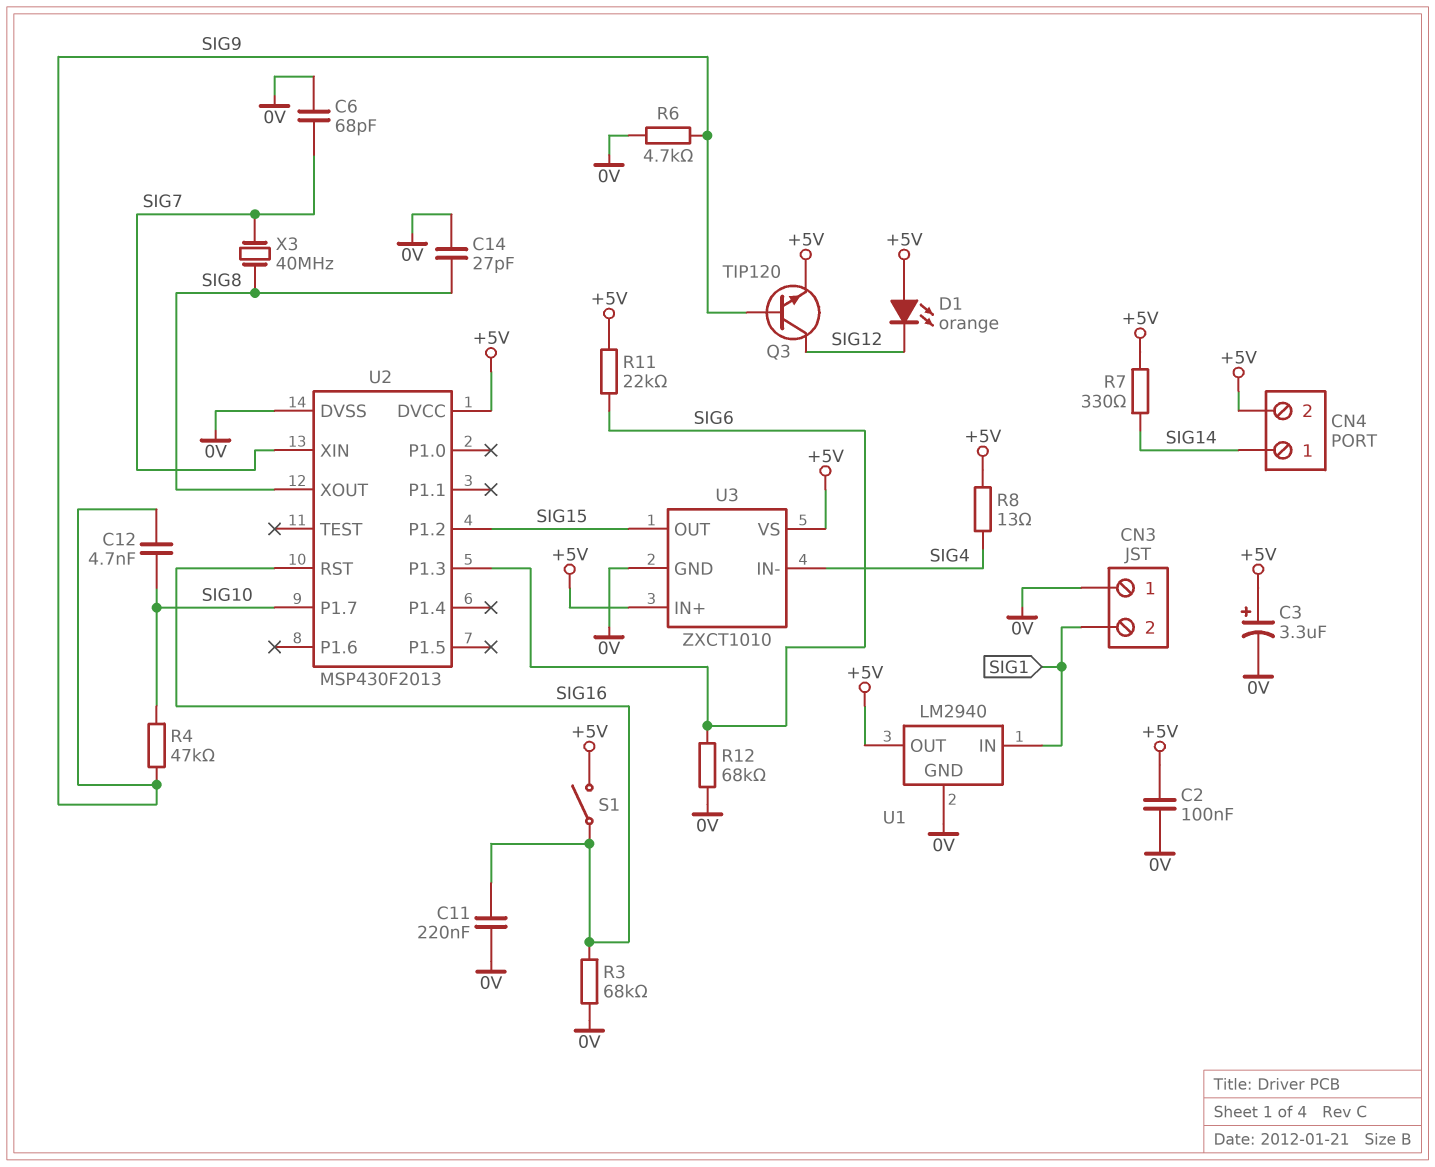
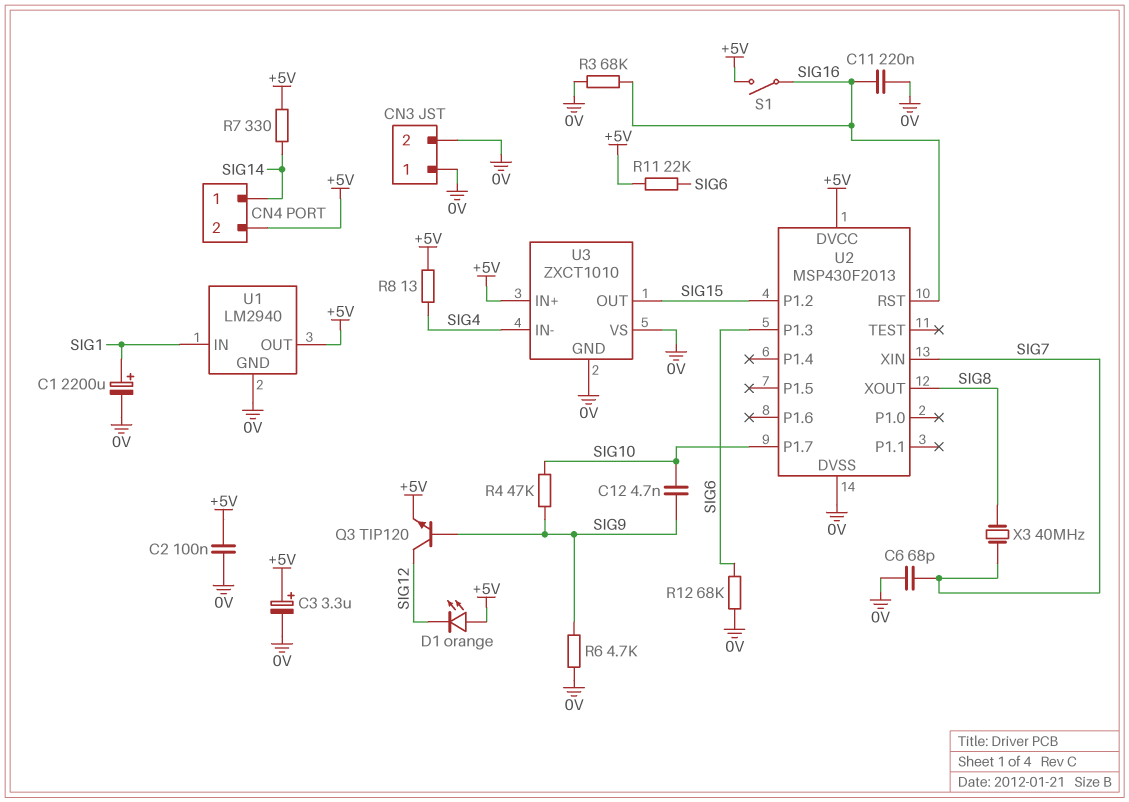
C1: none -> 2200uF (plus SIG1, minus 0V)
C14: 27pF (0V, SIG8) -> none
CN3 pin 2: SIG1 -> 0V
U3 pin VS: +5V -> 0V

